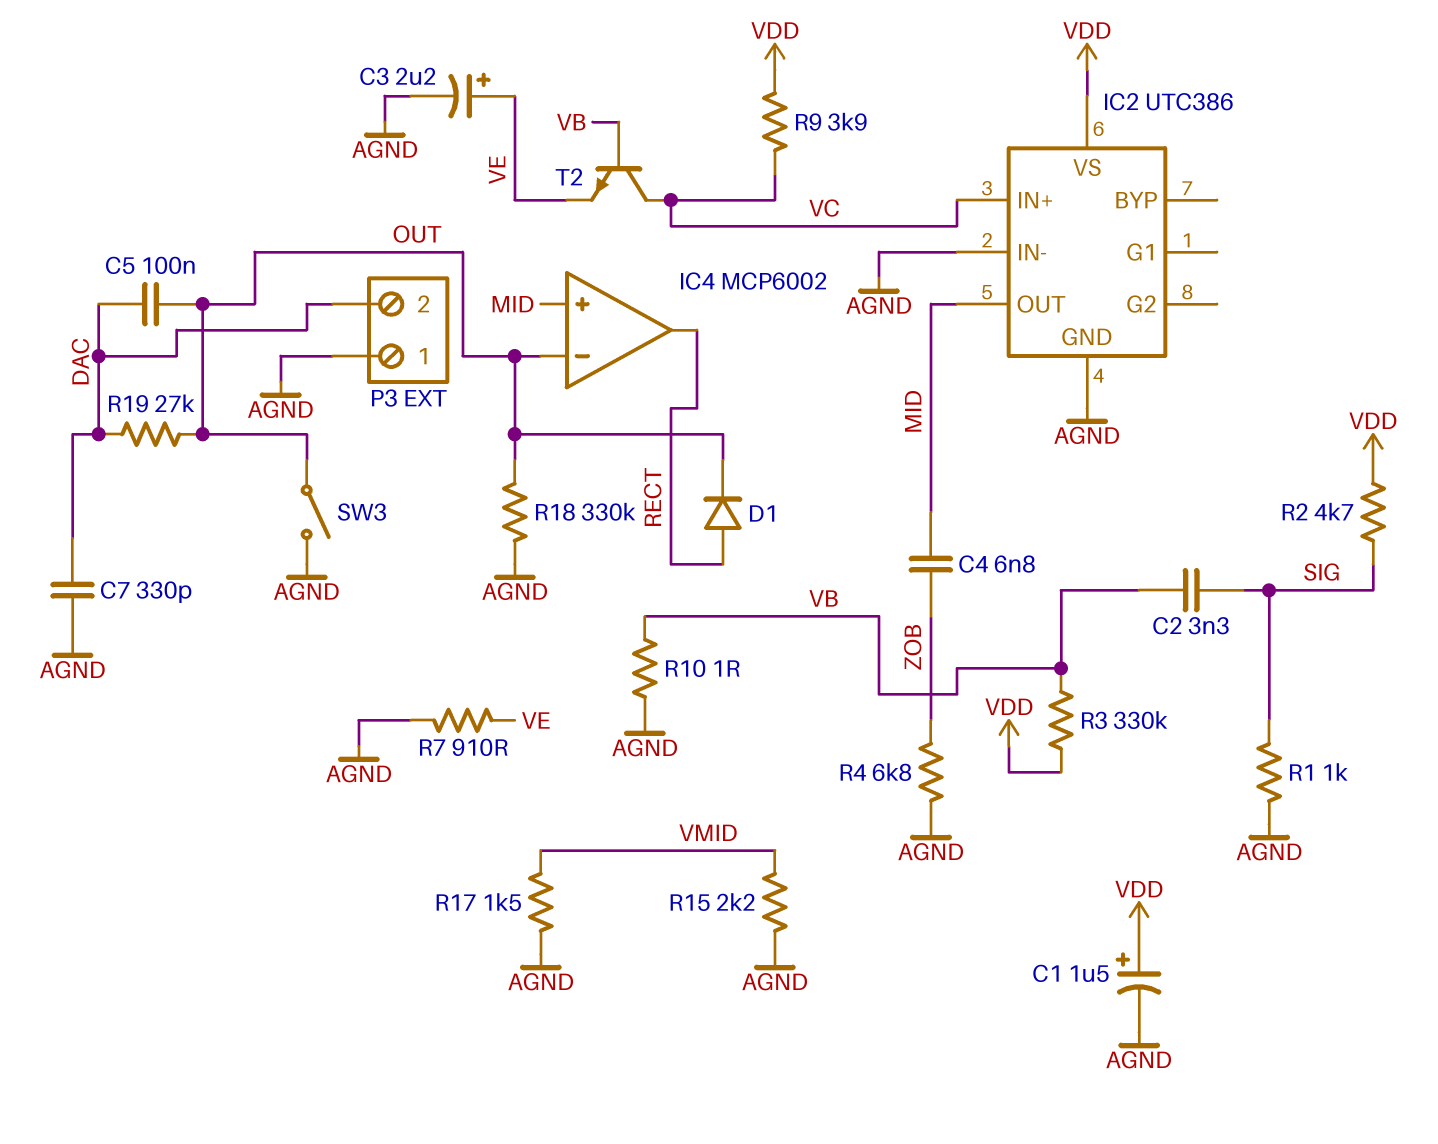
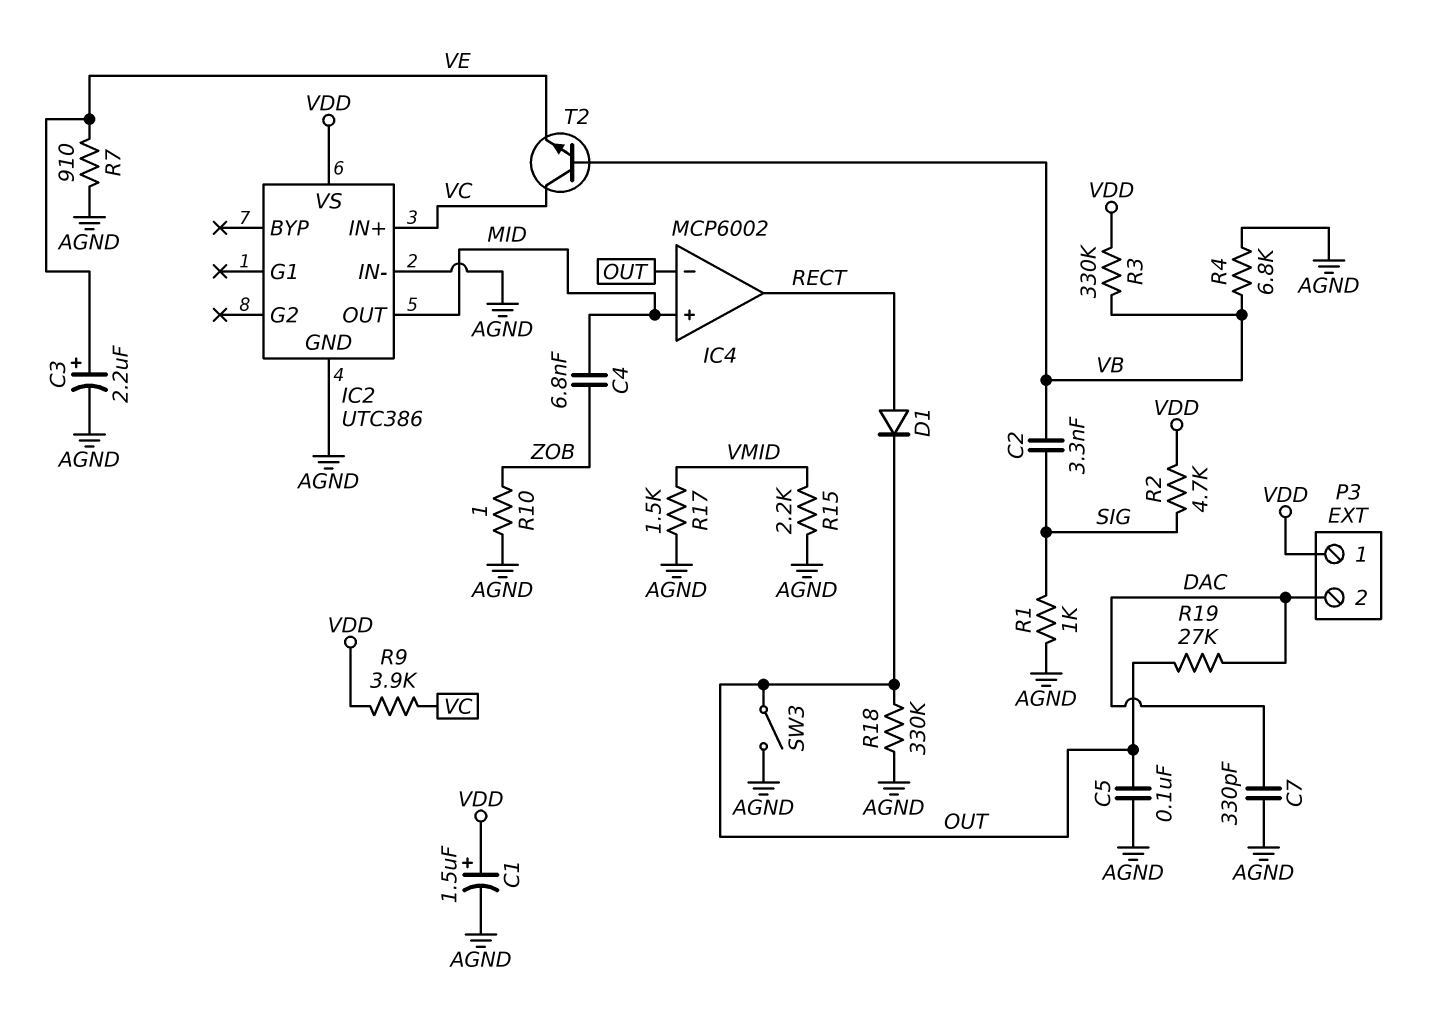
C5: 100nF (DAC, OUT) -> 100nF (AGND, OUT)
P3 pin 1: AGND -> VDD
R4: 6.8k (AGND, ZOB) -> 6.8k (AGND, VB)
R10: 1 (AGND, VB) -> 1 (AGND, ZOB)

